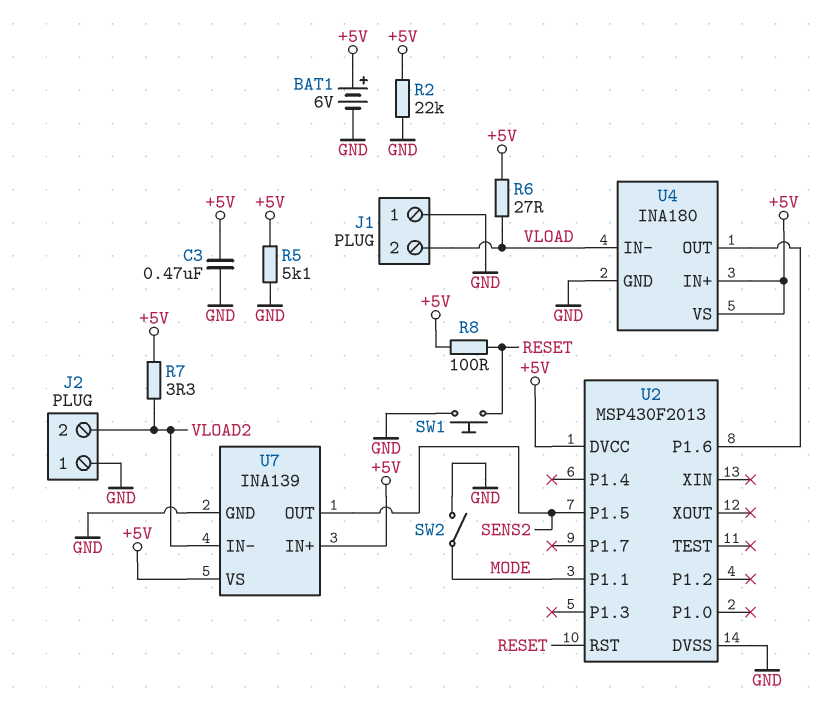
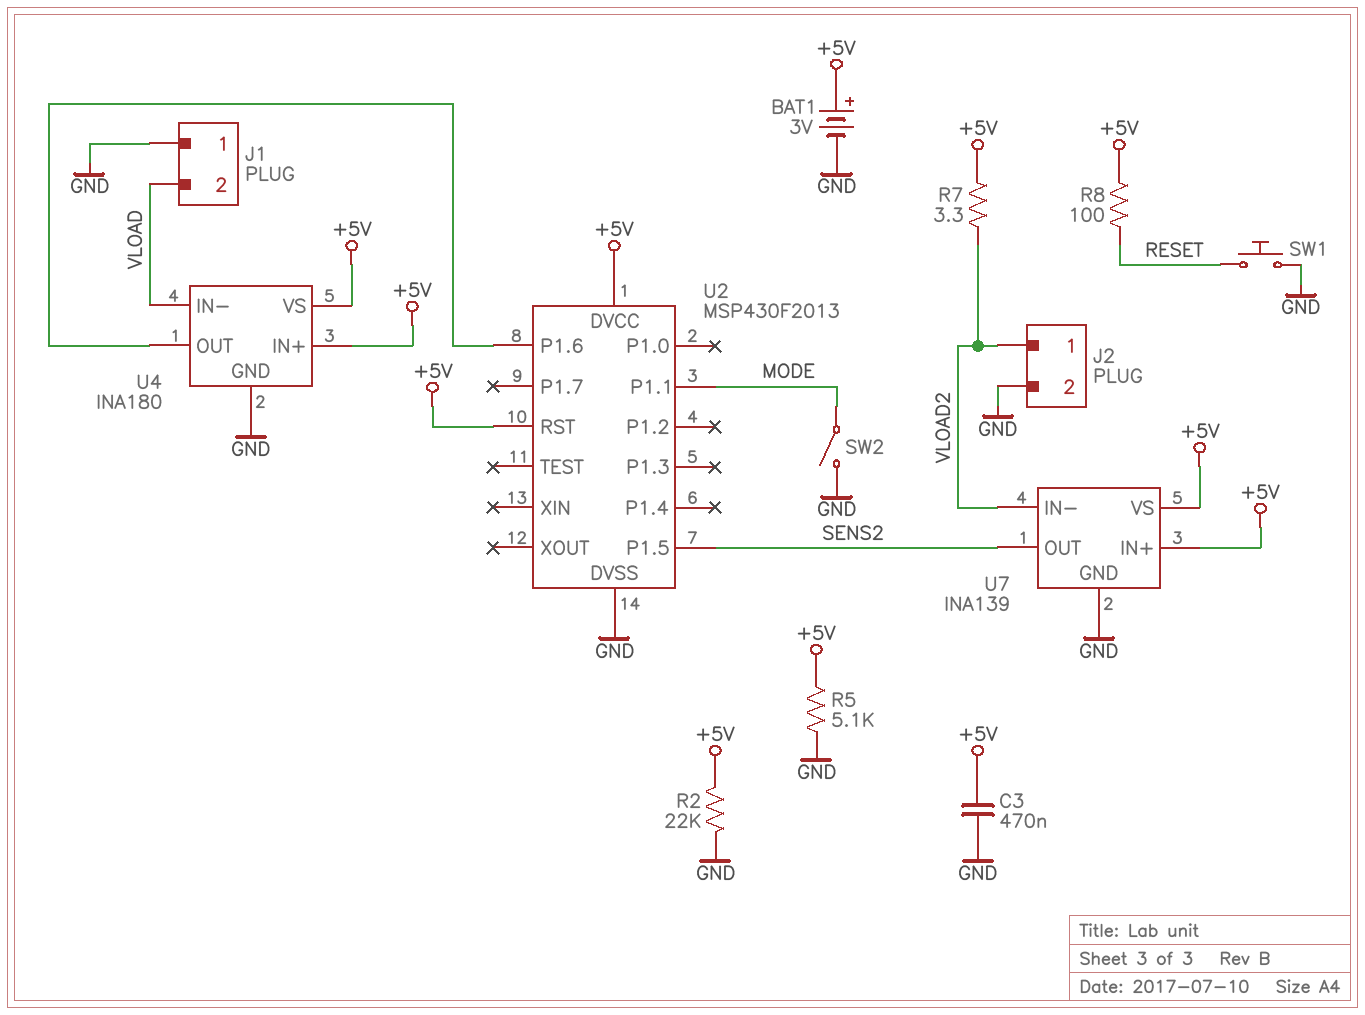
BAT1: 6V (plus +5V, minus GND) -> 3V (plus +5V, minus GND)
J2 pin 1: GND -> VLOAD2
J2 pin 2: VLOAD2 -> GND
R6: 27 (+5V, VLOAD) -> none
U2 pin RST: RESET -> +5V

